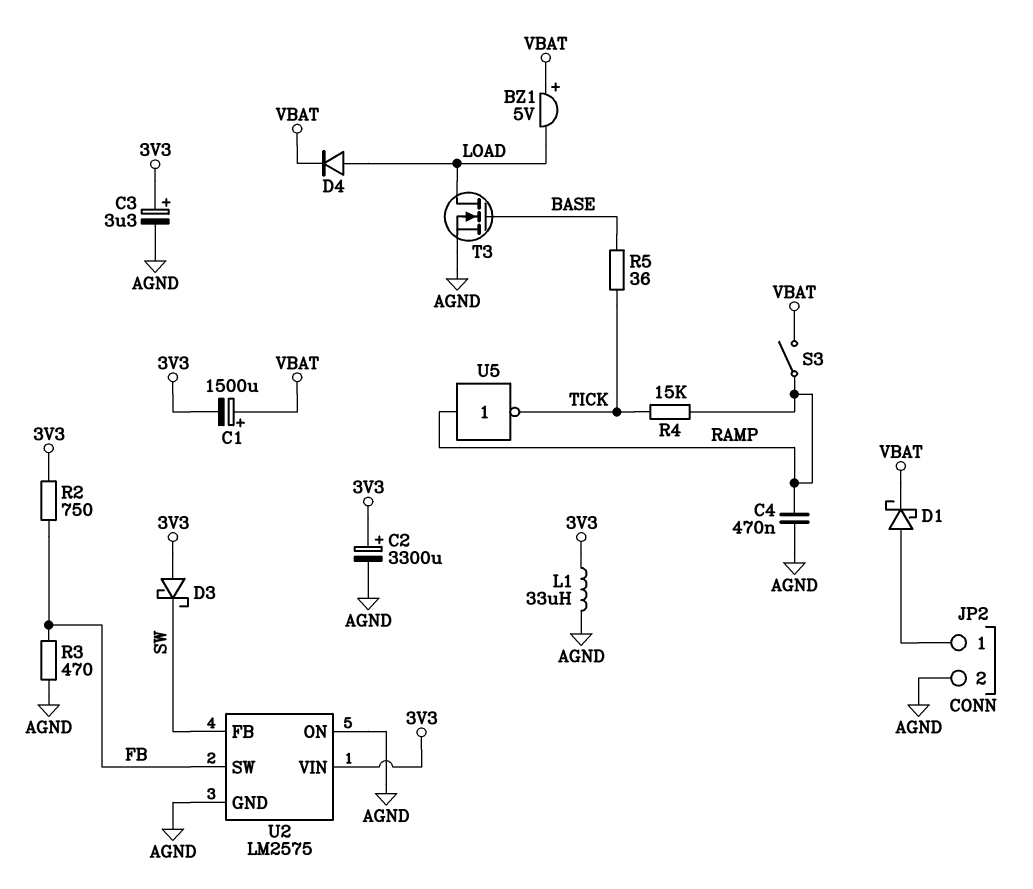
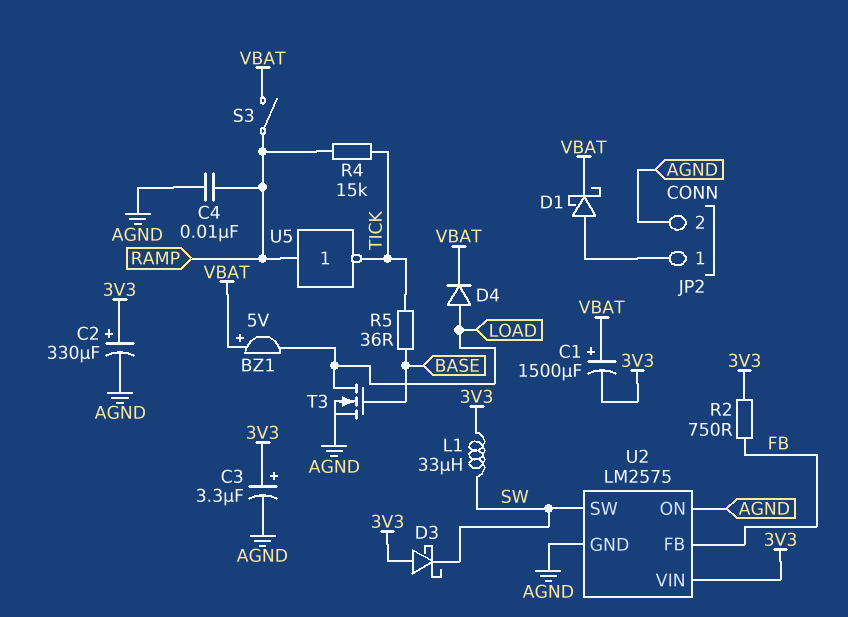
C2: 3300uF (plus 3V3, minus AGND) -> 330uF (plus 3V3, minus AGND)
C4: 470nF (AGND, RAMP) -> 10nF (AGND, RAMP)
L1: 33uH (3V3, AGND) -> 33uH (3V3, SW)
R3: 470 (AGND, FB) -> none
U2 pin FB: SW -> FB
U2 pin SW: FB -> SW

